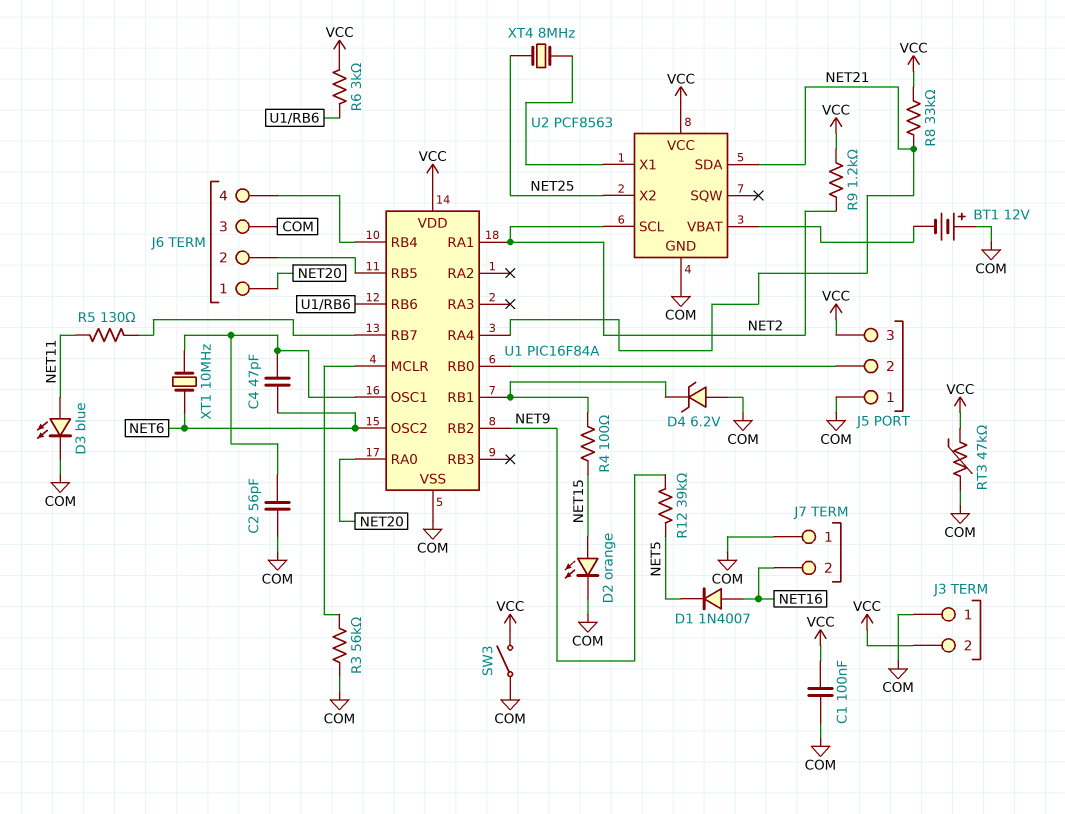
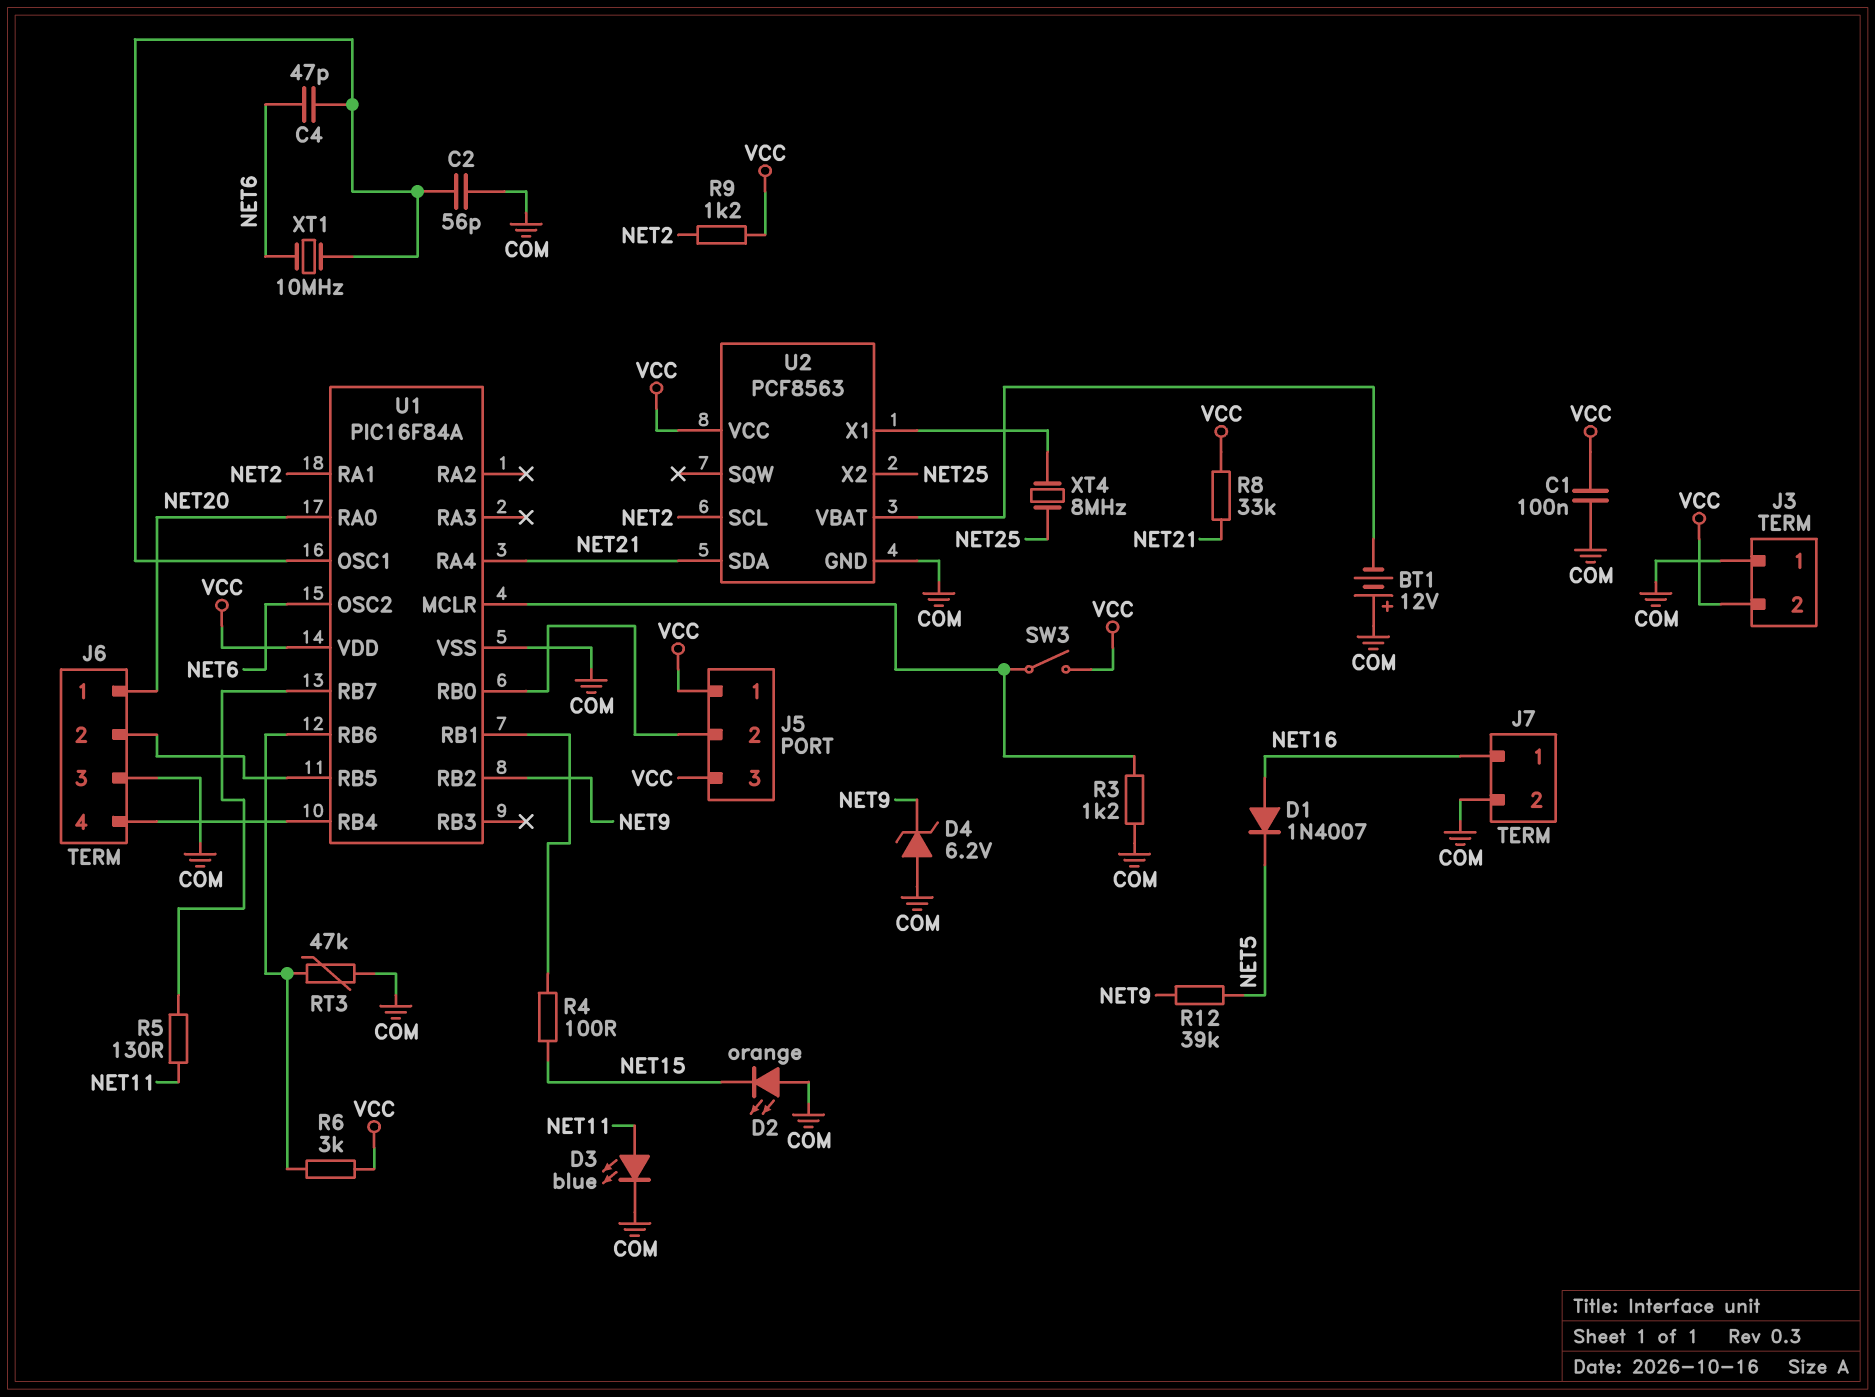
D2: LED orange (A NET15, K COM) -> LED orange (A COM, K NET15)
D4: zener 6.2V (A COM, K U1/RB1) -> zener 6.2V (A COM, K NET9)
J5 pin 1: COM -> VCC
J7 pin 1: COM -> NET16
J7 pin 2: NET16 -> COM
R3: 56k (COM, U1/MCLR) -> 1.2k (COM, U1/MCLR)
RT3: 47k (COM, VCC) -> 47k (COM, U1/RB6)
SW3: switch (COM, VCC) -> switch (U1/MCLR, VCC)

